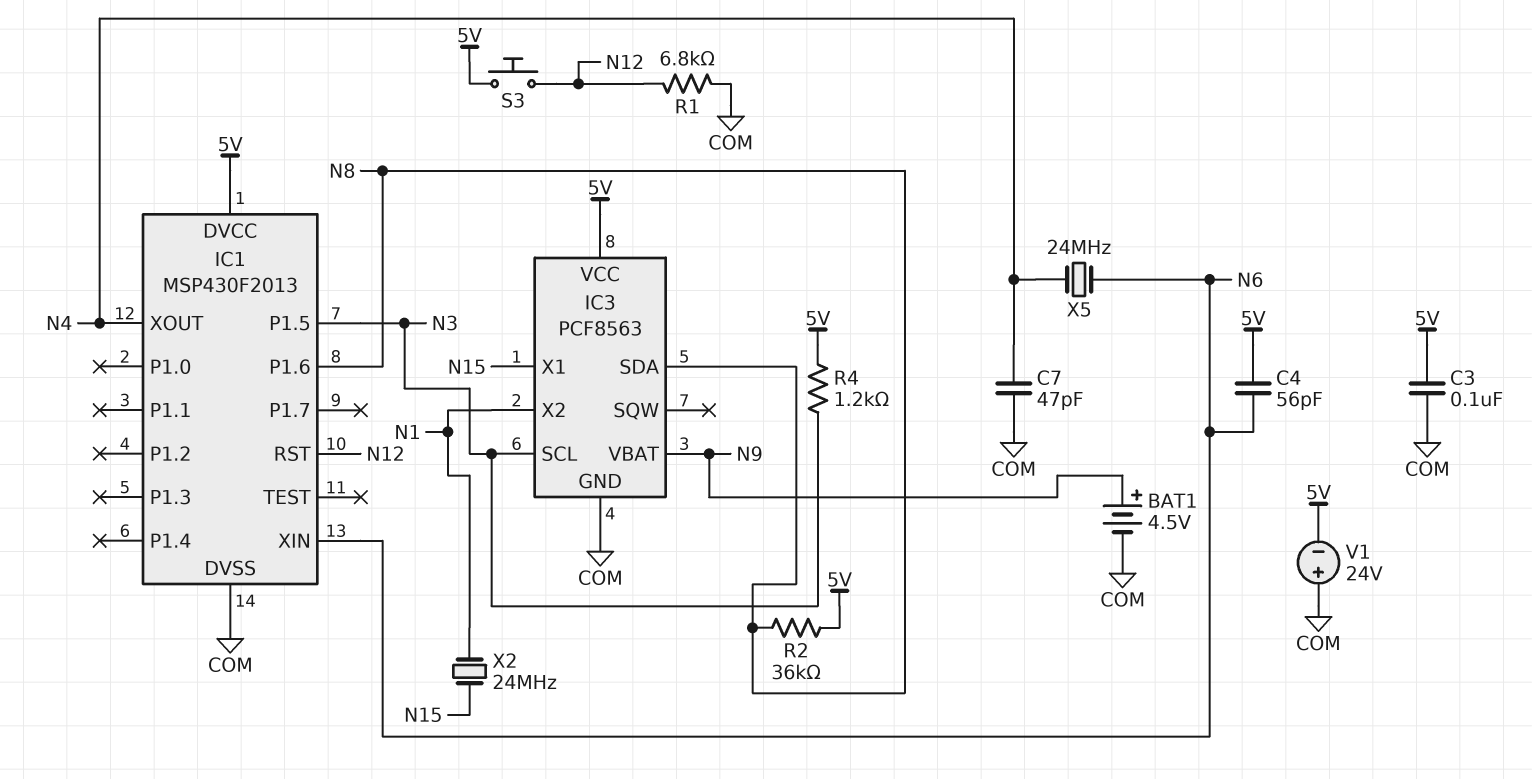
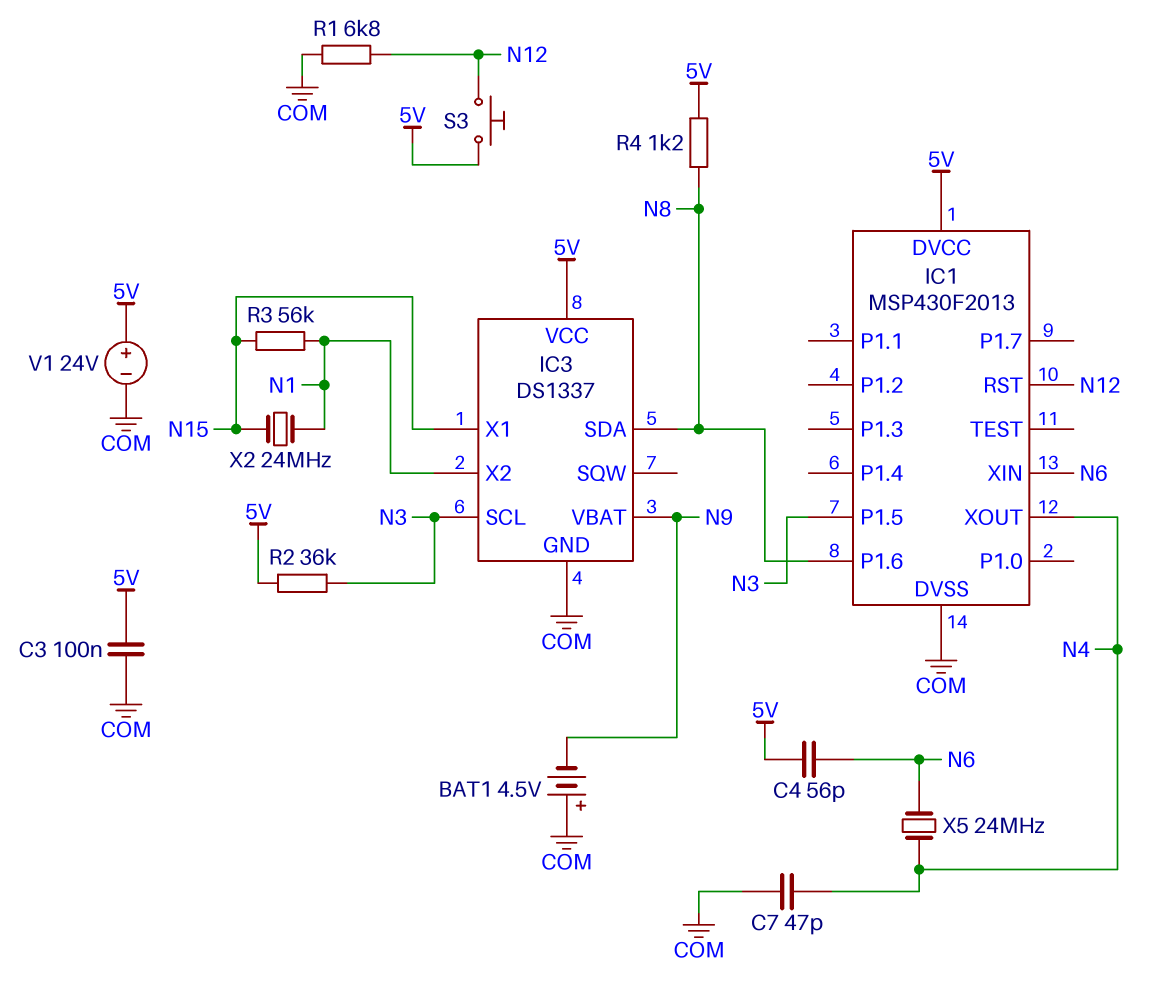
BAT1: 4.5V (plus N9, minus COM) -> 4.5V (plus COM, minus N9)
IC3: PCF8563 -> DS1337
R2: 36k (5V, N8) -> 36k (5V, N3)
R3: none -> 56k (N1, N15)
R4: 1.2k (5V, N3) -> 1.2k (5V, N8)
V1: 24V (plus COM, minus 5V) -> 24V (plus 5V, minus COM)

